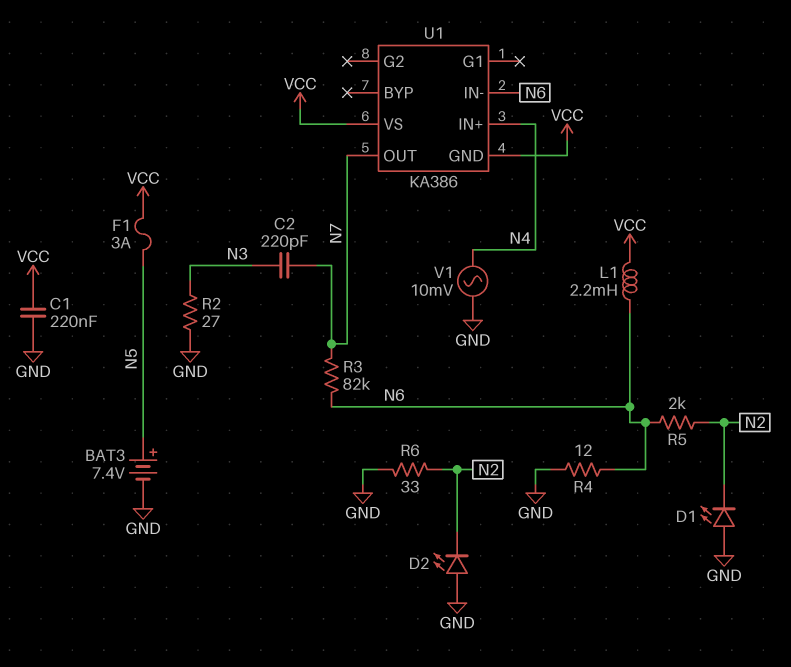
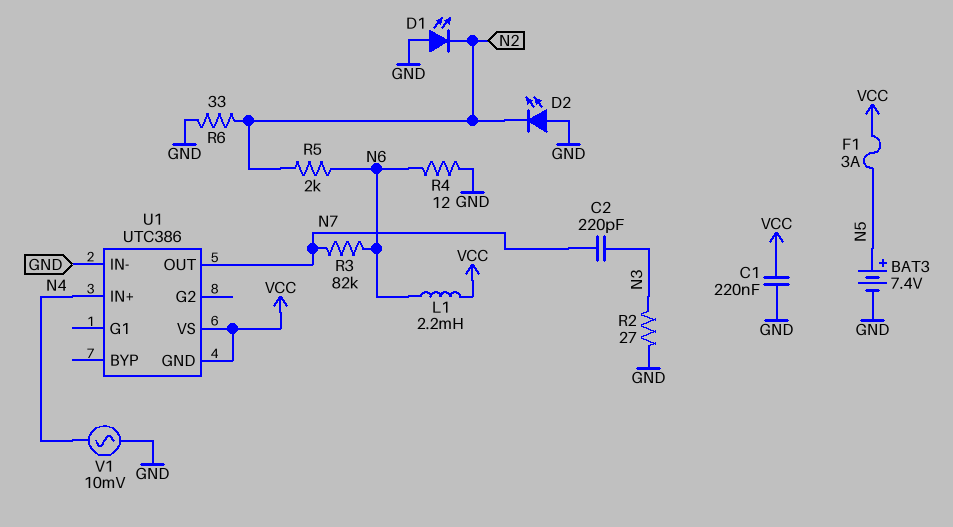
U1: KA386 -> UTC386
U1 pin IN-: N6 -> GND

